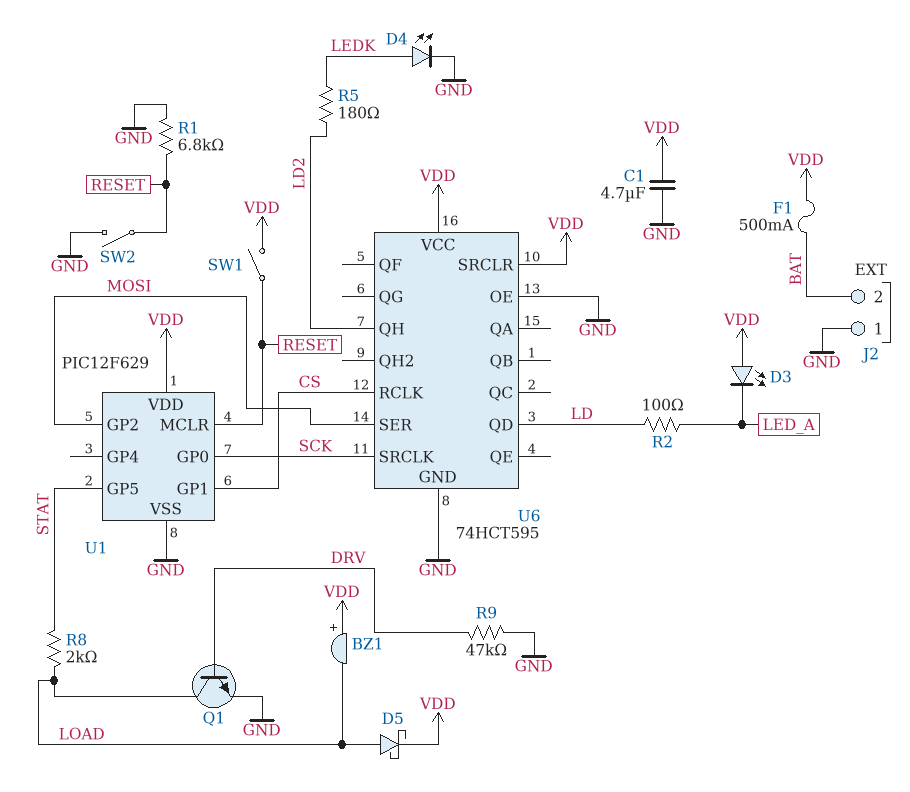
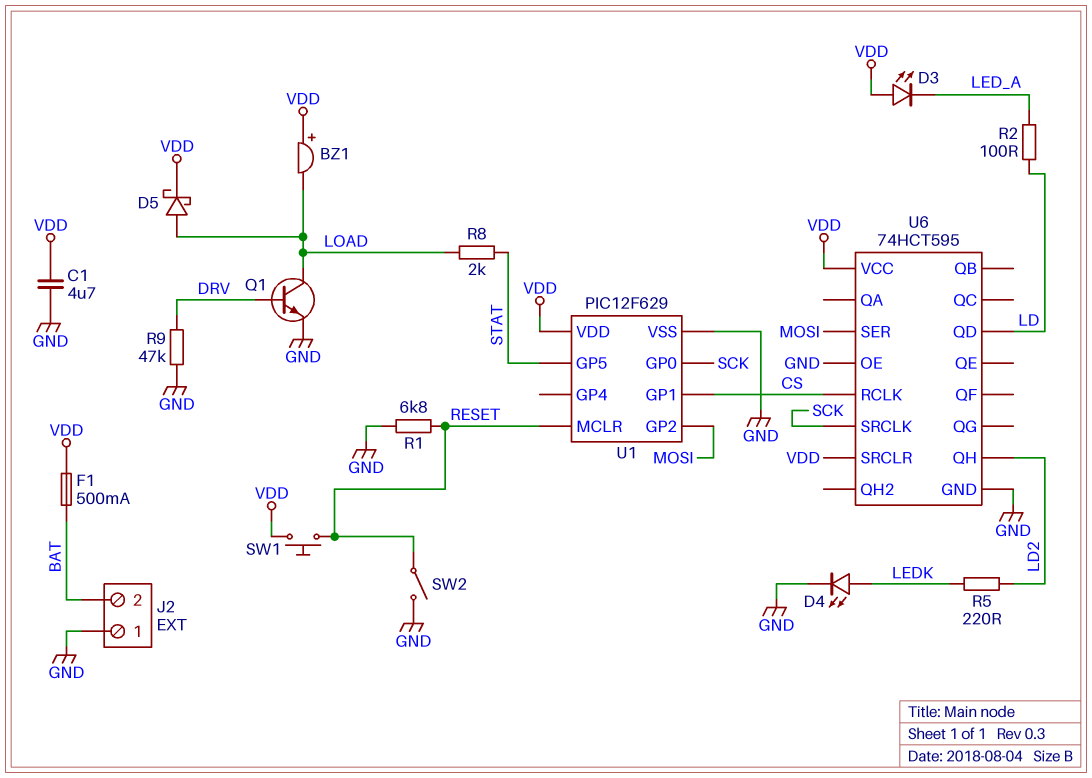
R5: 180 (LD2, LEDK) -> 220 (LD2, LEDK)
SW1: switch (RESET, VDD) -> button (RESET, VDD)

